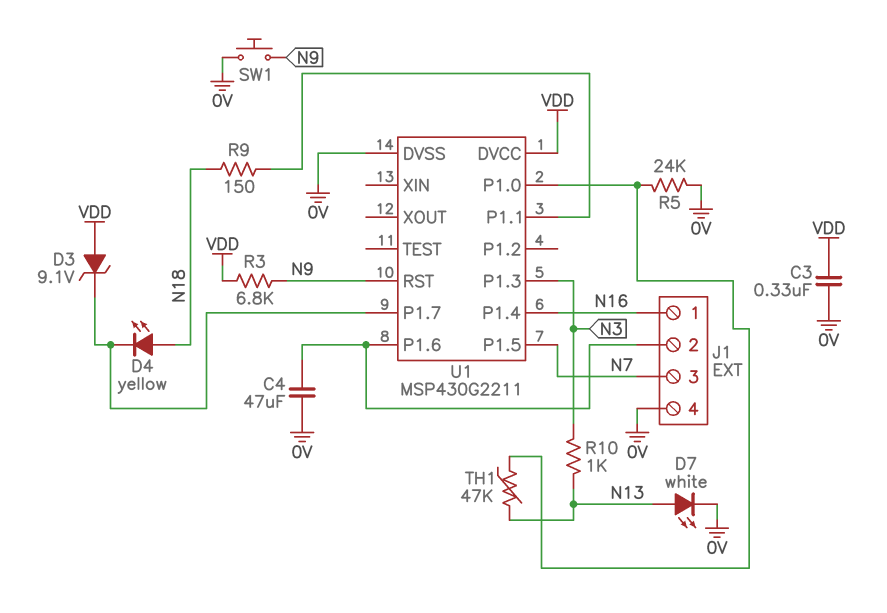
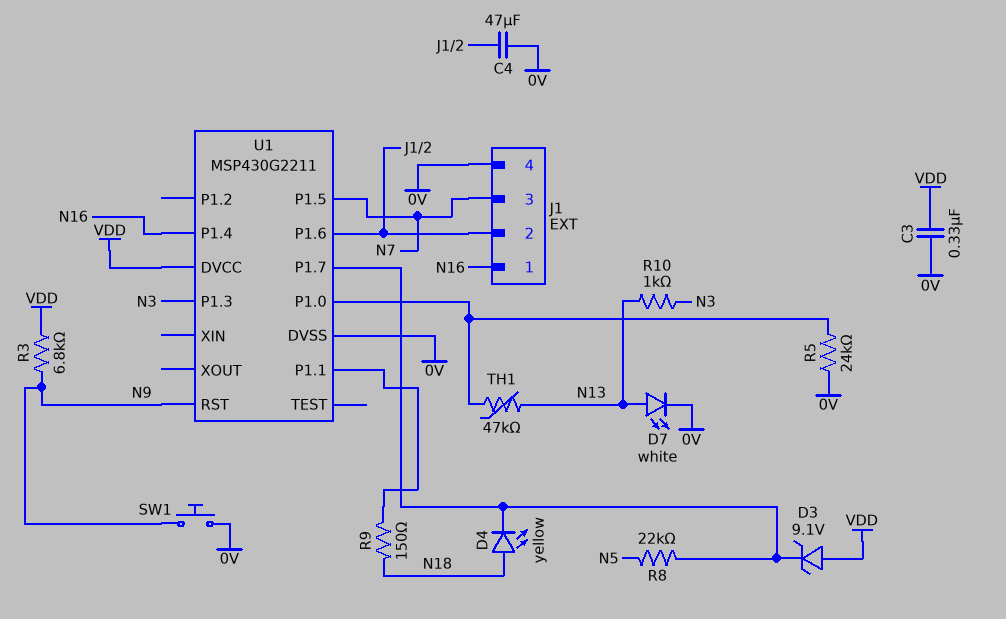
R8: none -> 22k (N5, U1/P1.7)

